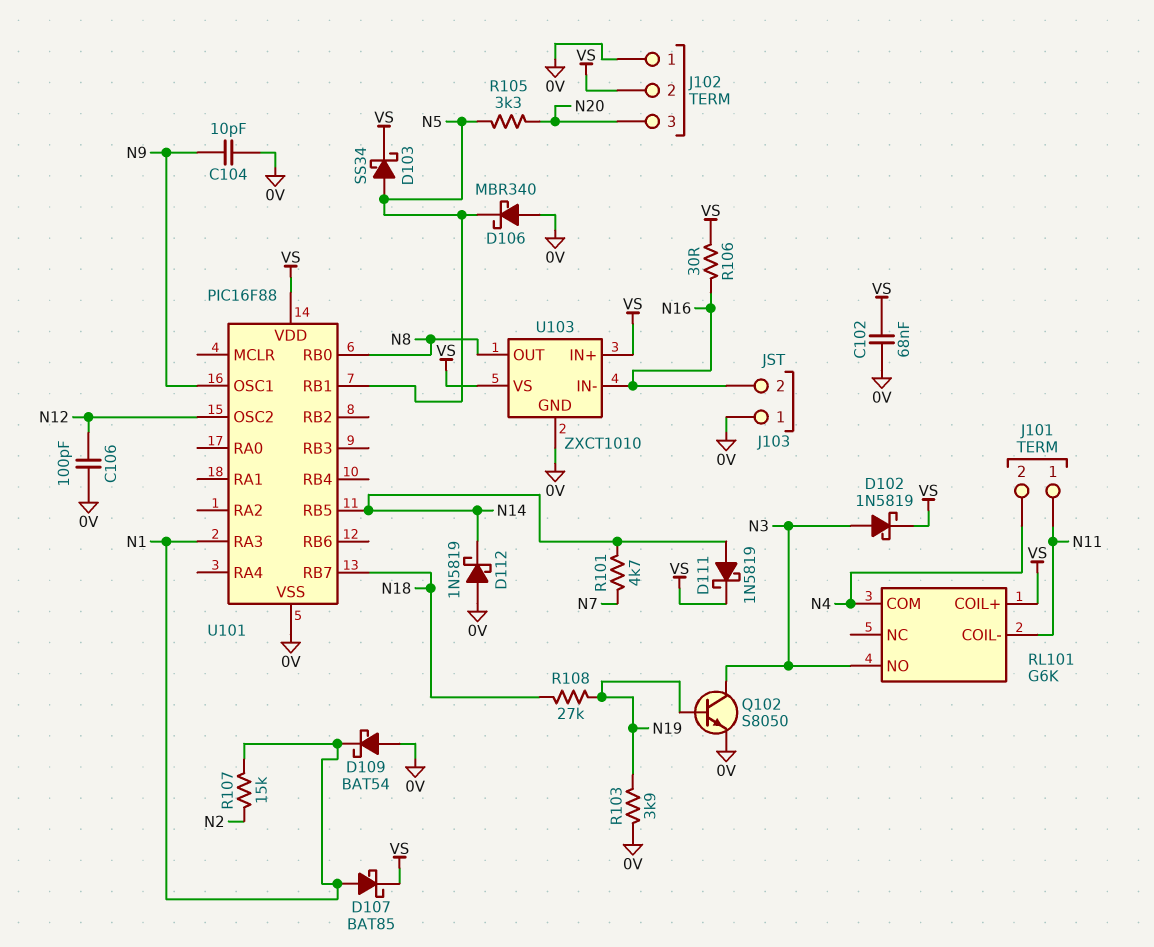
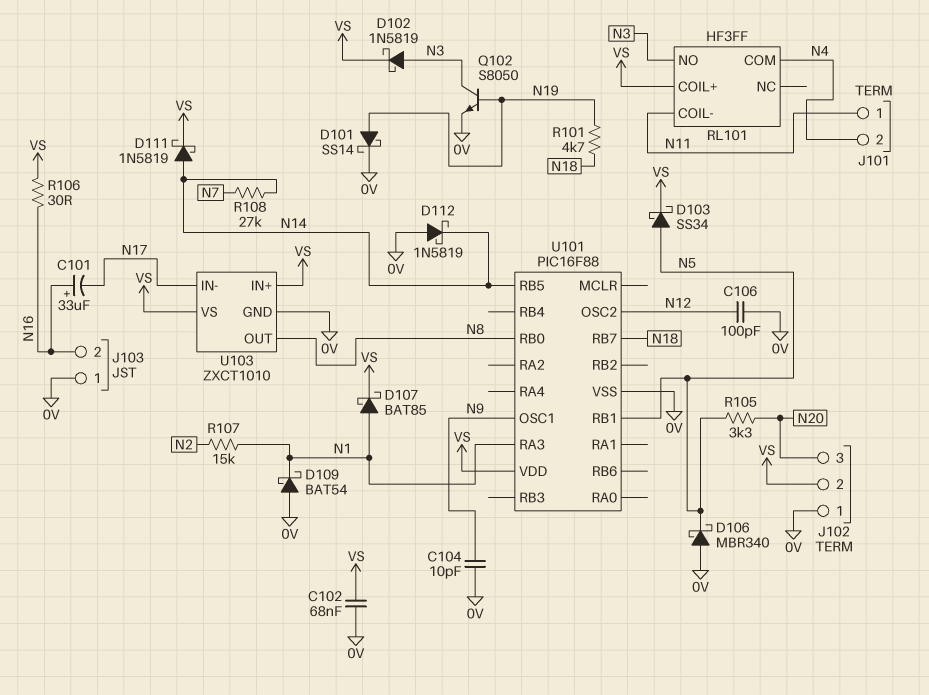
C101: none -> 33uF (plus N16, minus N17)
D101: none -> schottky SS14 (A N19, K 0V)
R101: 4.7k (N7, N14) -> 4.7k (N18, N19)
R103: 3.9k (0V, N19) -> none
R108: 27k (N18, N19) -> 27k (N7, N14)
RL101: G6K -> HF3FF
U103 pin IN-: N16 -> N17

